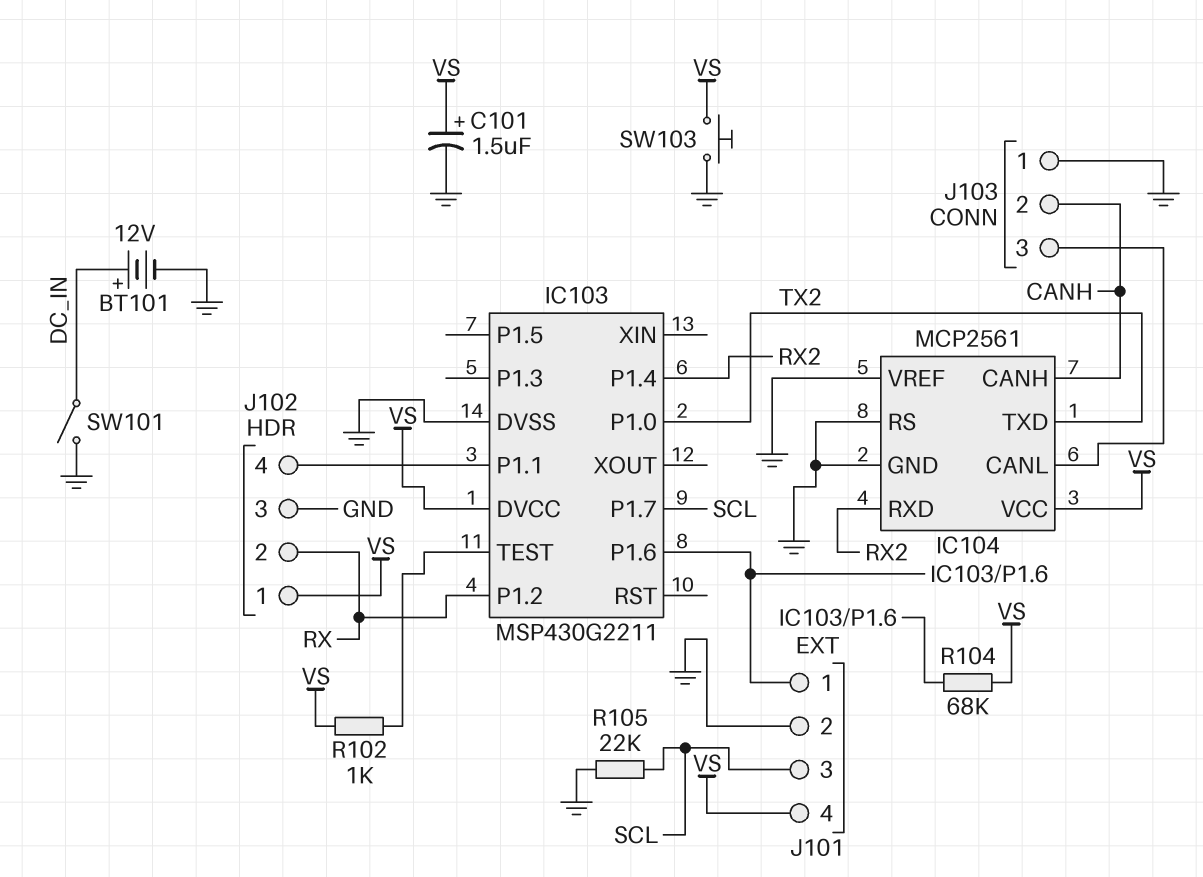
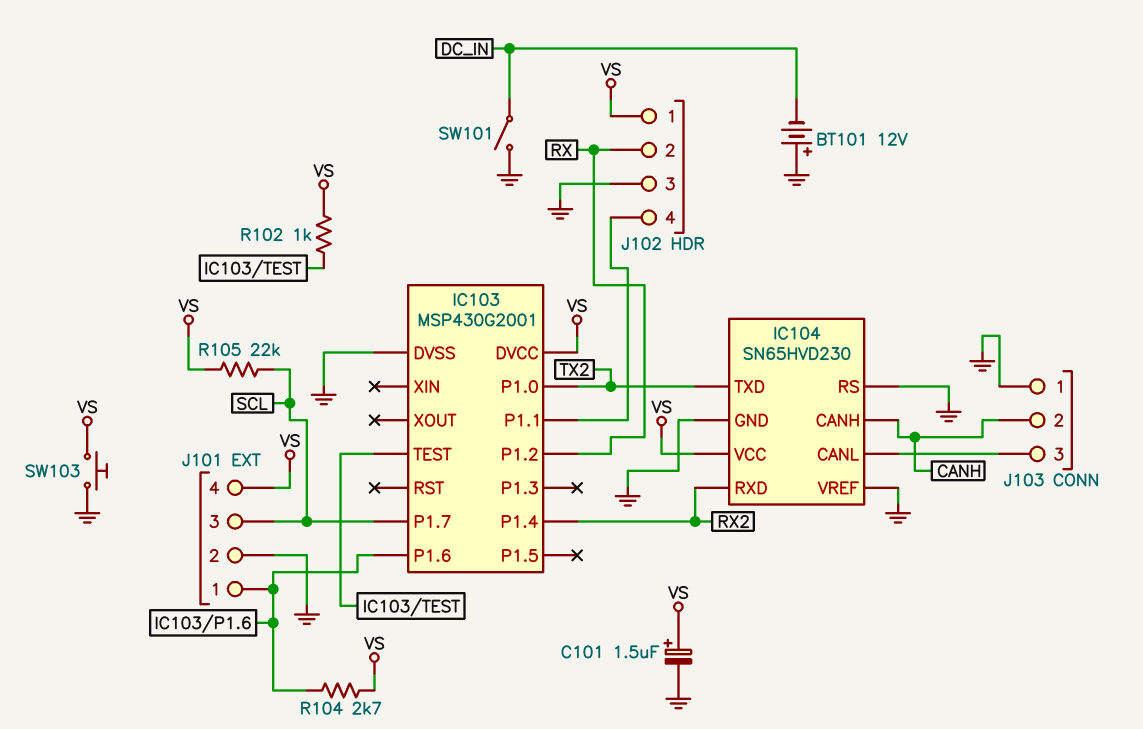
BT101: 12V (plus DC_IN, minus GND) -> 12V (plus GND, minus DC_IN)
IC103: MSP430G2211 -> MSP430G2001
IC104: MCP2561 -> SN65HVD230
R104: 68k (IC103/P1.6, VS) -> 2.7k (IC103/P1.6, VS)
R105: 22k (GND, SCL) -> 22k (SCL, VS)

